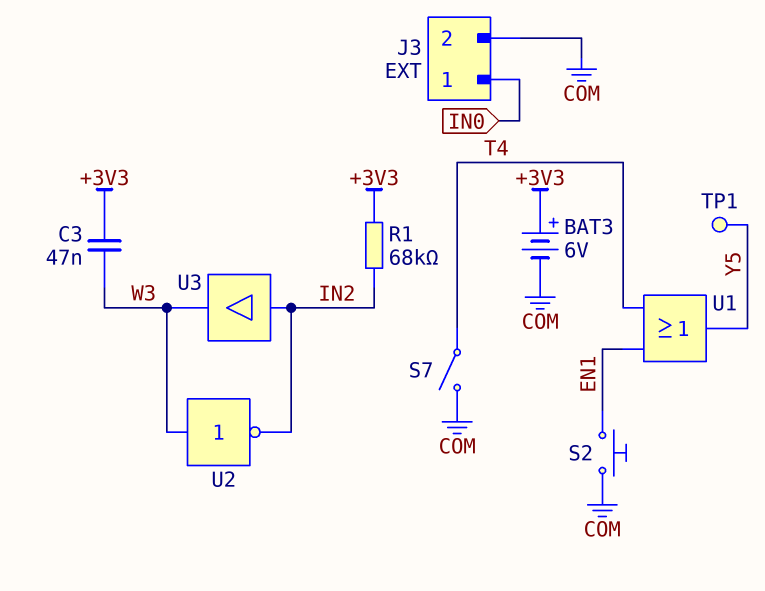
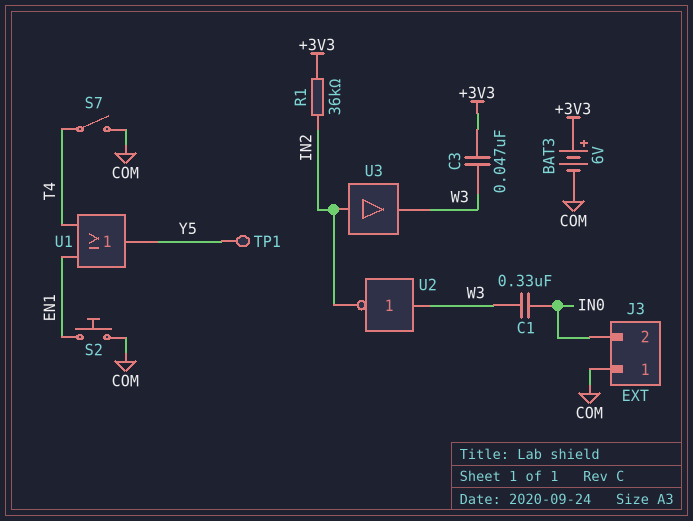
C1: none -> 330nF (IN0, W3)
J3 pin 1: IN0 -> COM
J3 pin 2: COM -> IN0
R1: 68k (+3V3, IN2) -> 36k (+3V3, IN2)

